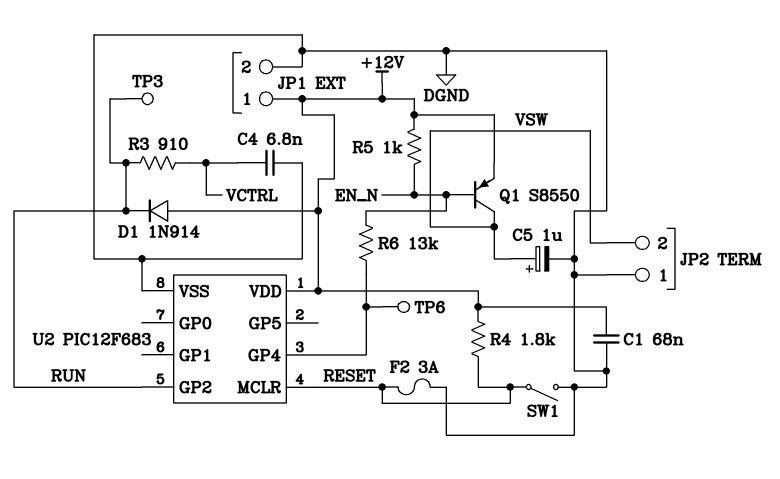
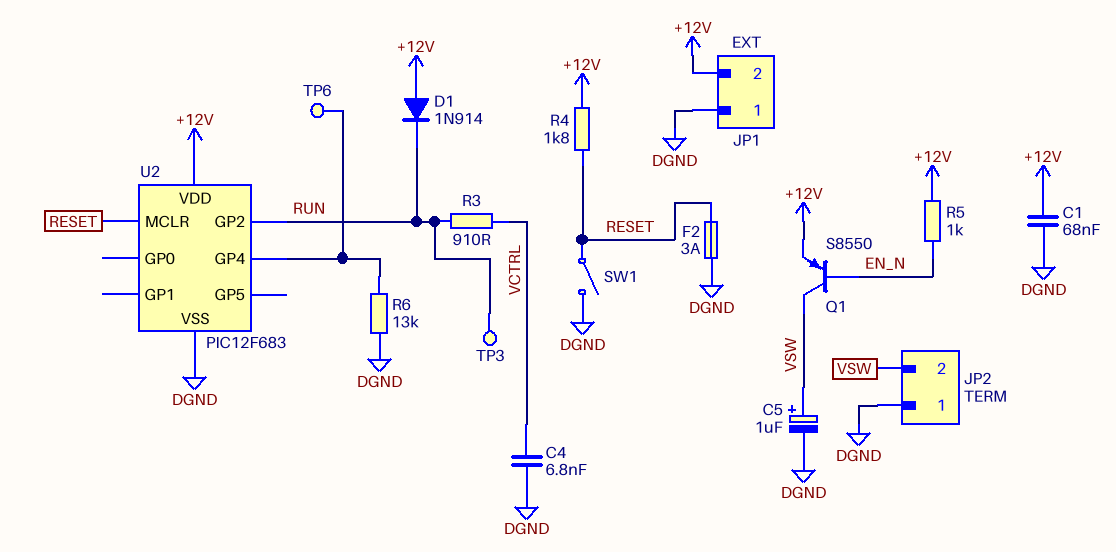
JP1 pin 1: +12V -> DGND
JP1 pin 2: DGND -> +12V
R6: 13k (EN_N, U2/GP4) -> 13k (DGND, U2/GP4)

